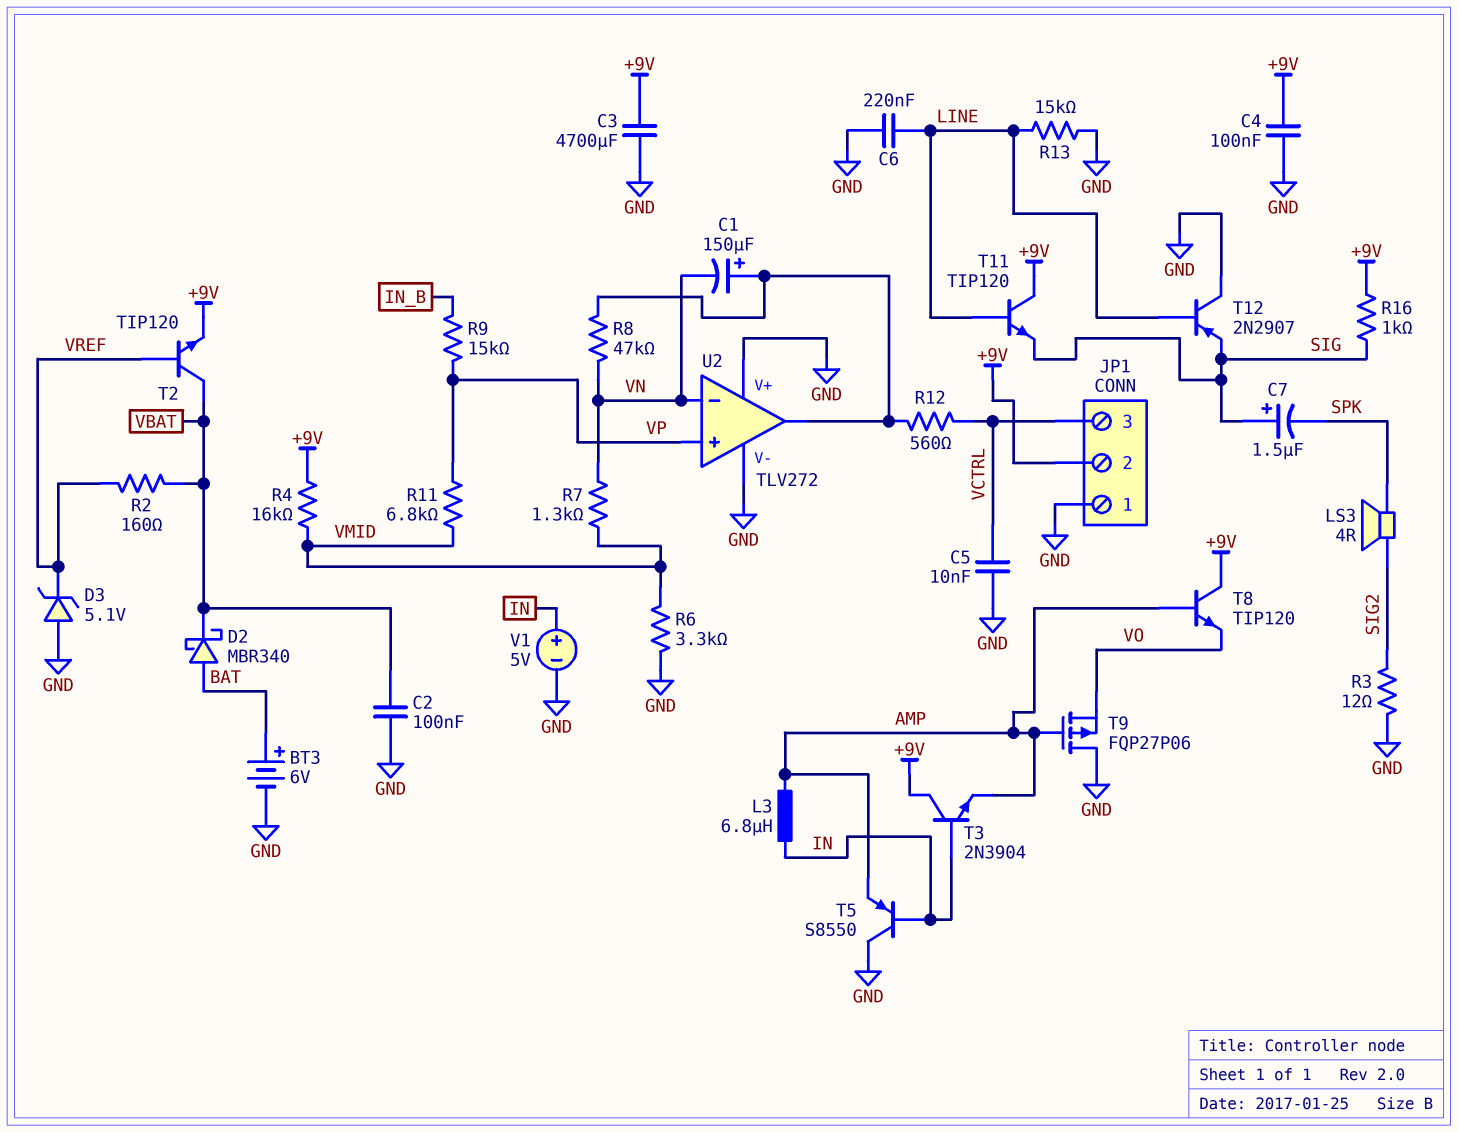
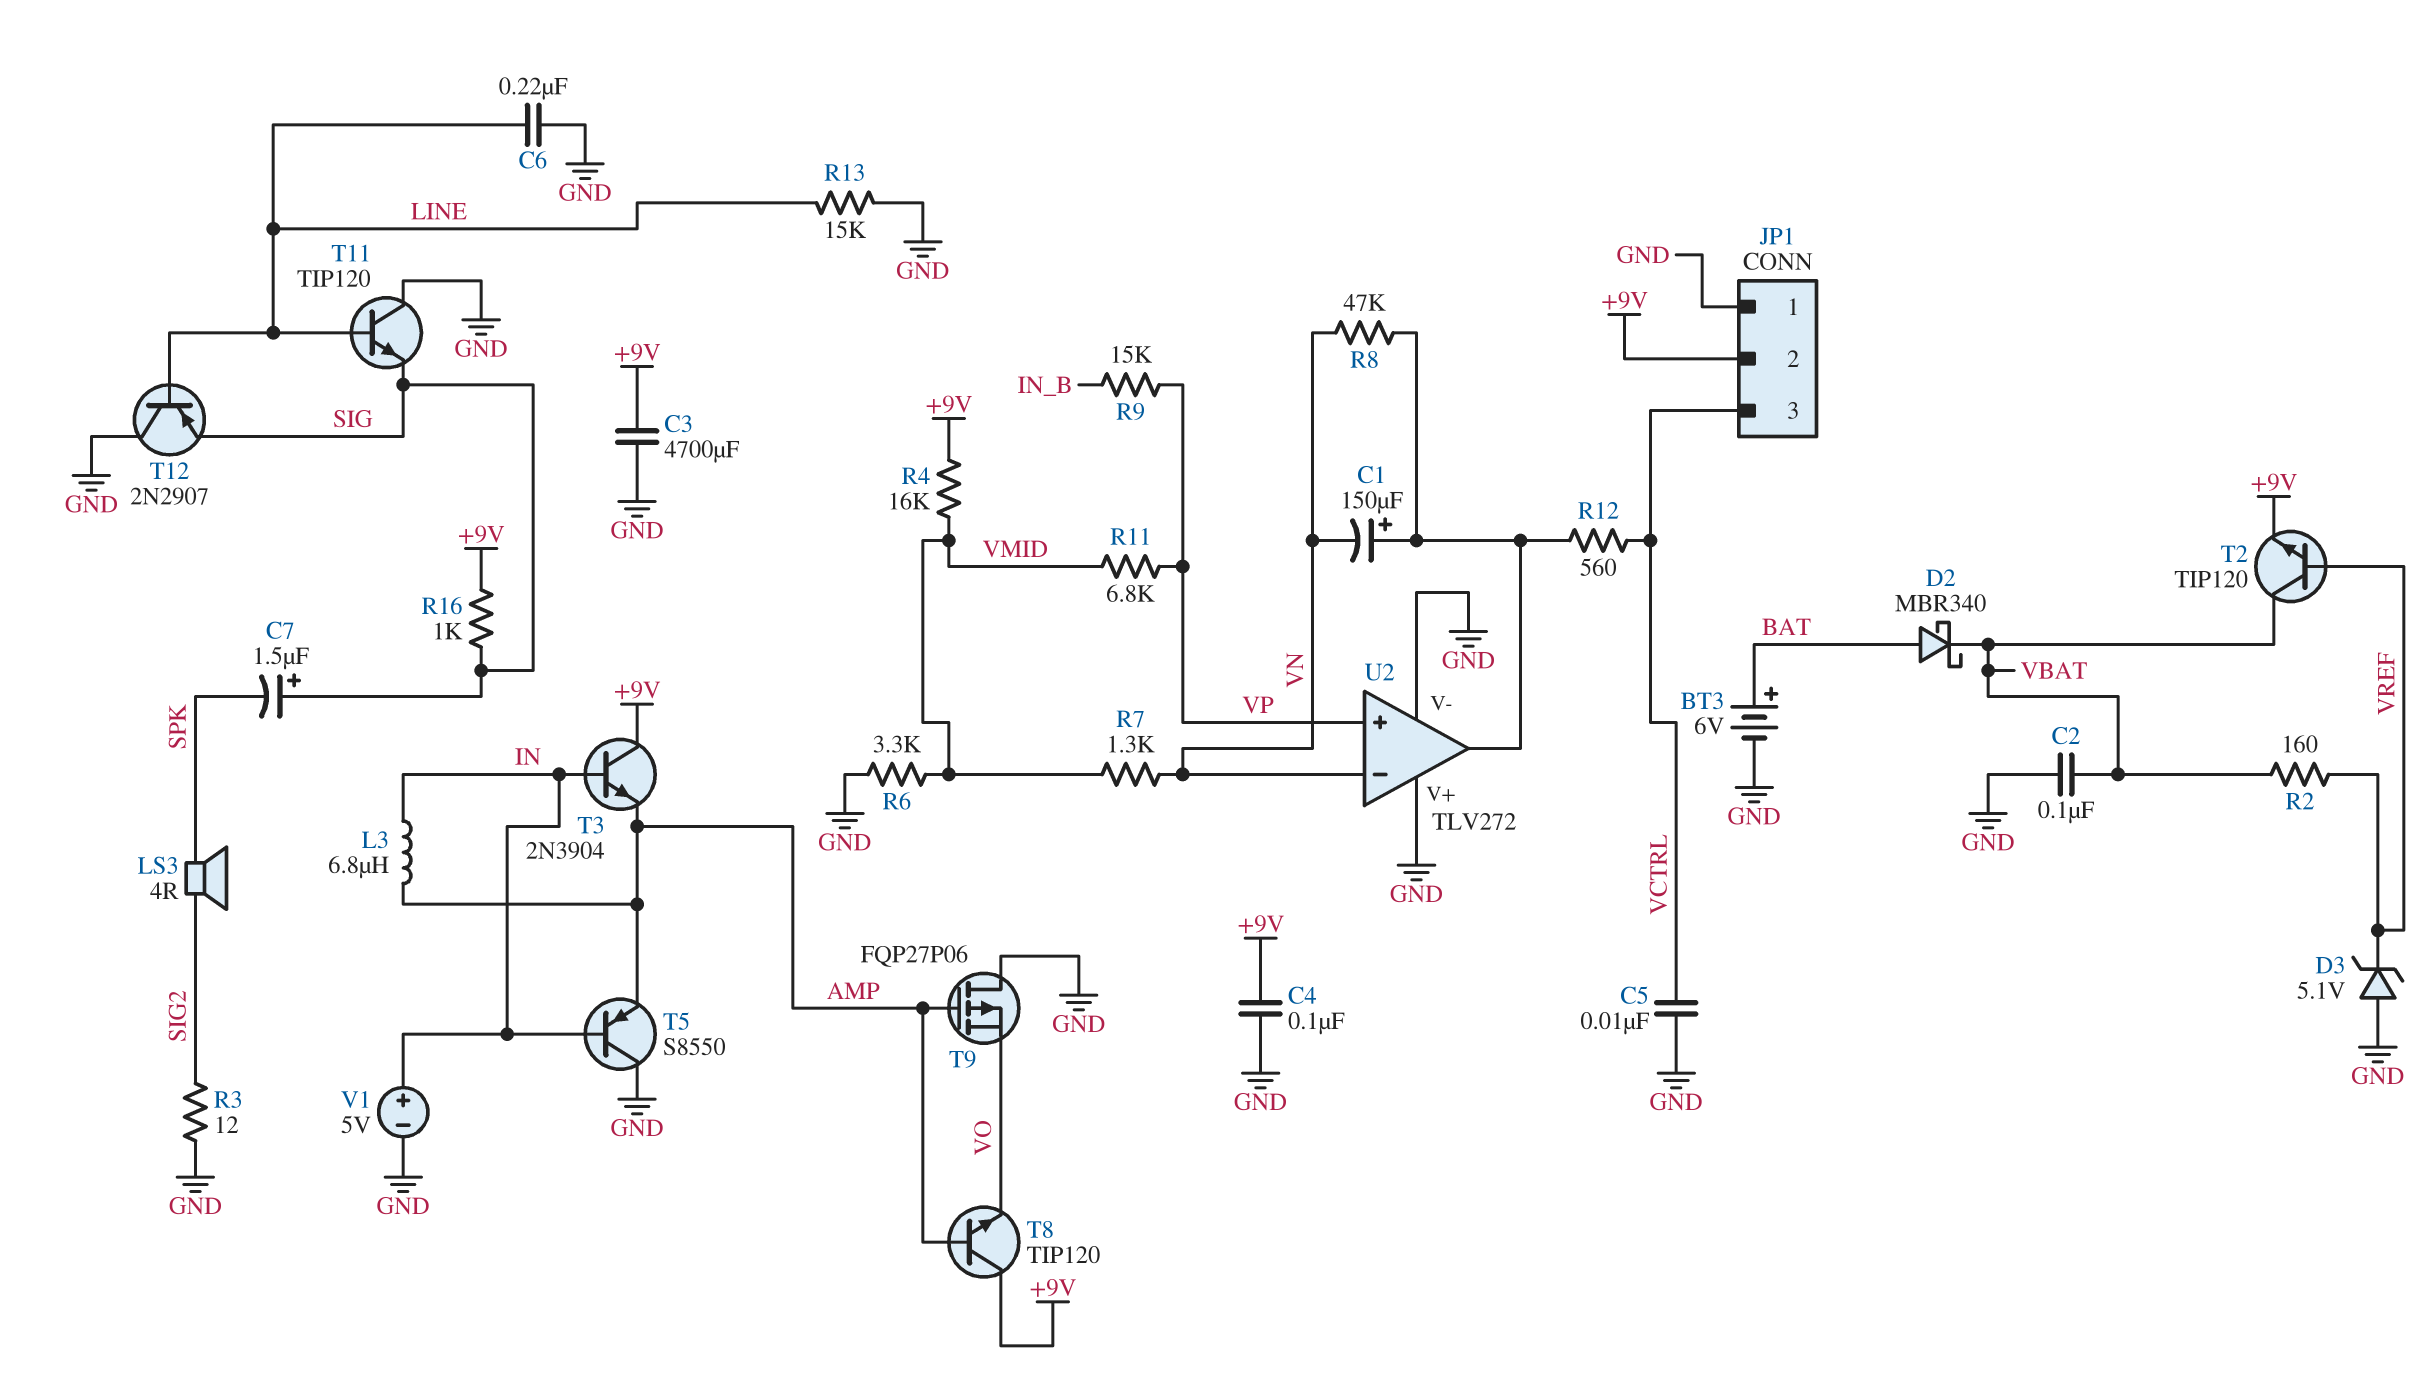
T11: NPN TIP120 (B LINE, C +9V, E SIG) -> NPN TIP120 (B LINE, C GND, E SIG)

